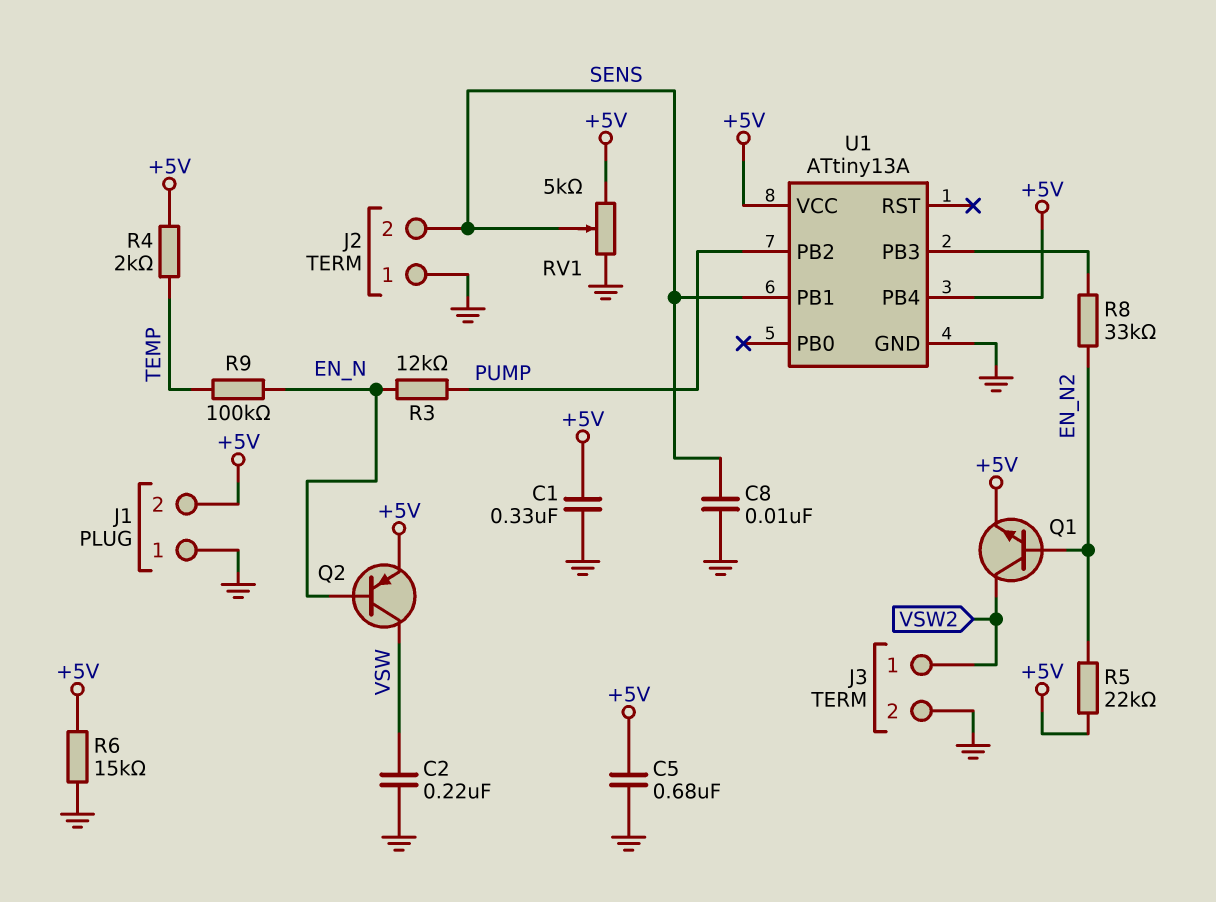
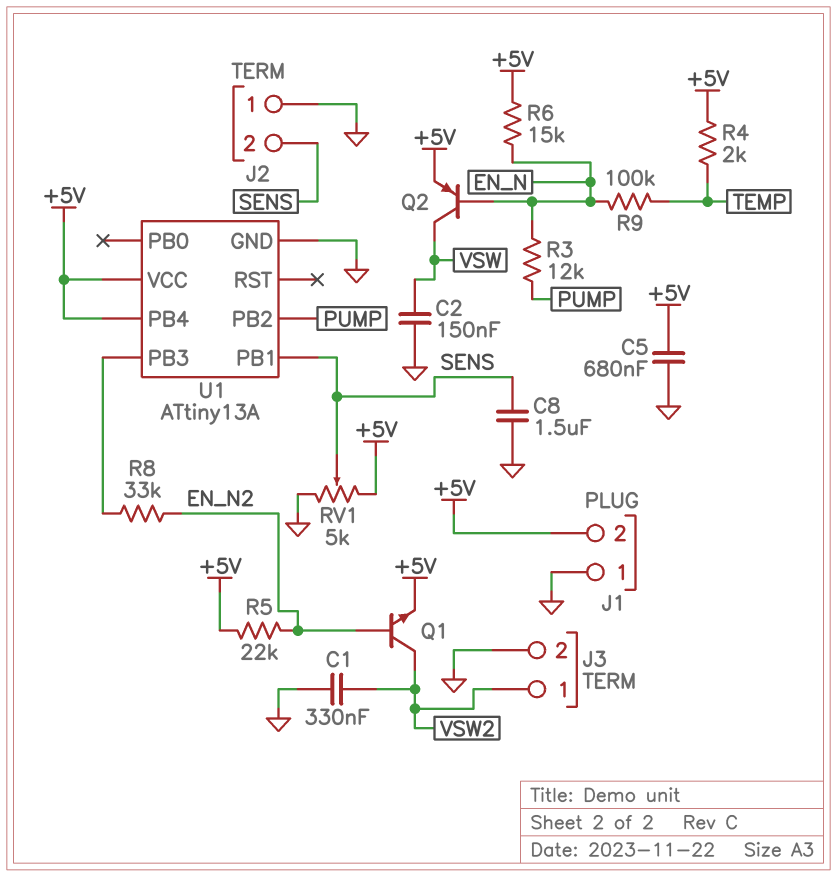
C1: 330nF (+5V, GND) -> 330nF (GND, VSW2)
C2: 220nF (GND, VSW) -> 150nF (GND, VSW)
C8: 10nF (GND, SENS) -> 1.5uF (GND, SENS)
R6: 15k (+5V, GND) -> 15k (+5V, EN_N)

